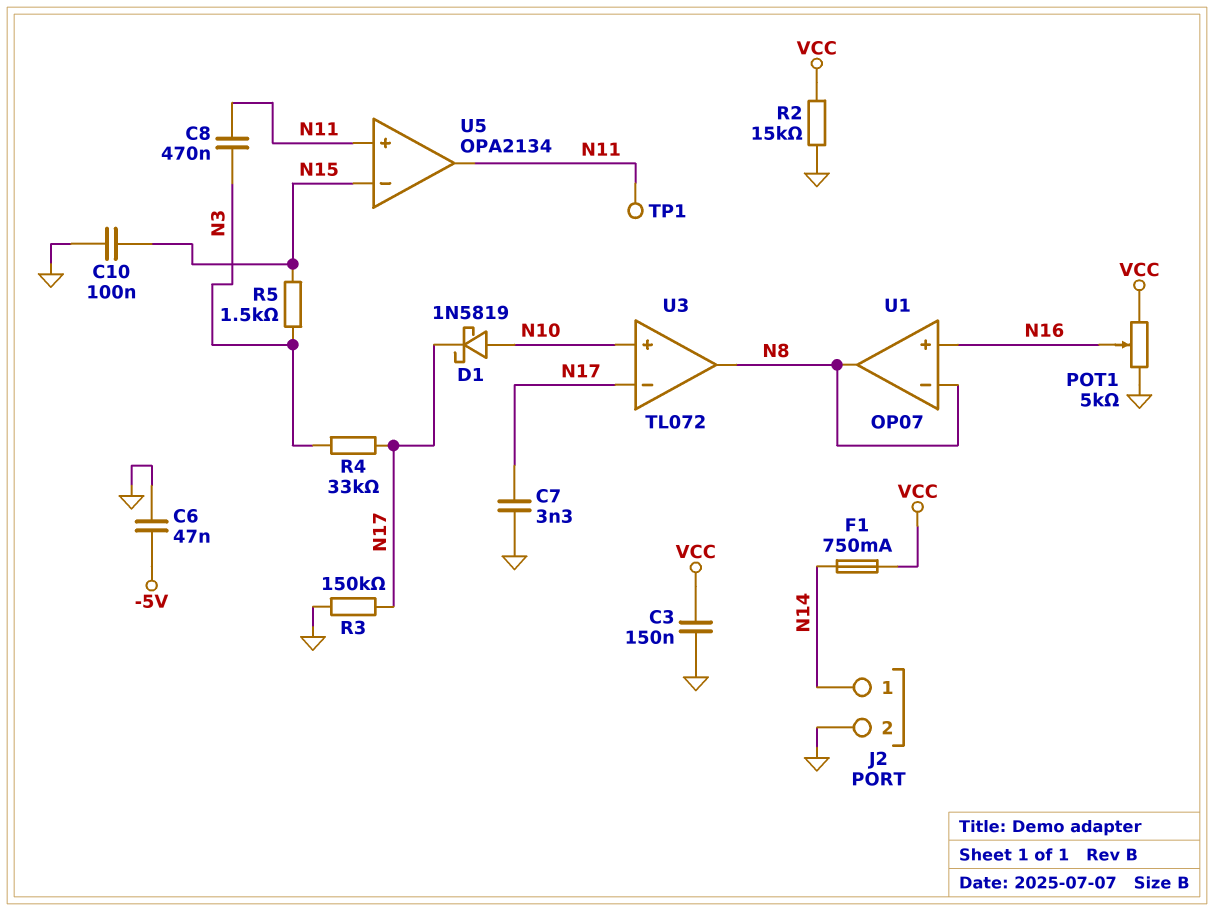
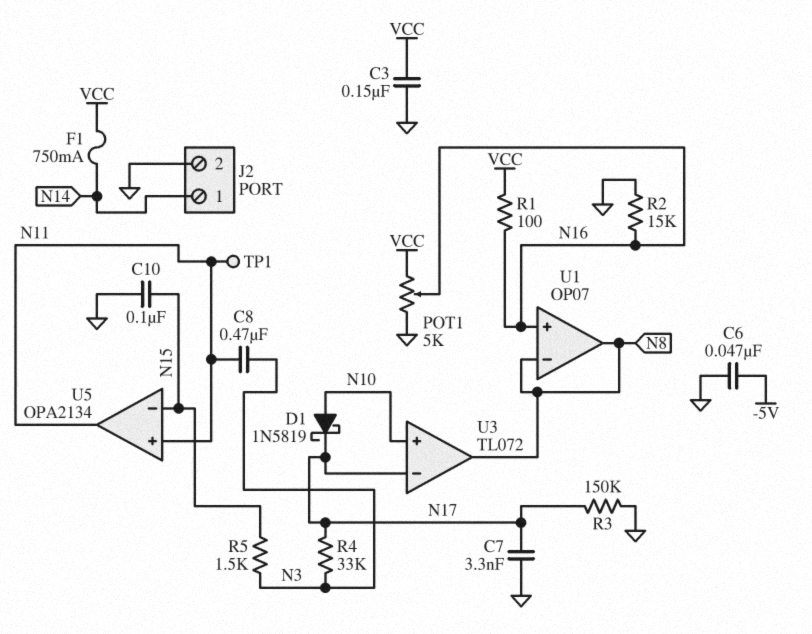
R1: none -> 100 (N16, VCC)
R2: 15k (GND, VCC) -> 15k (GND, N16)

